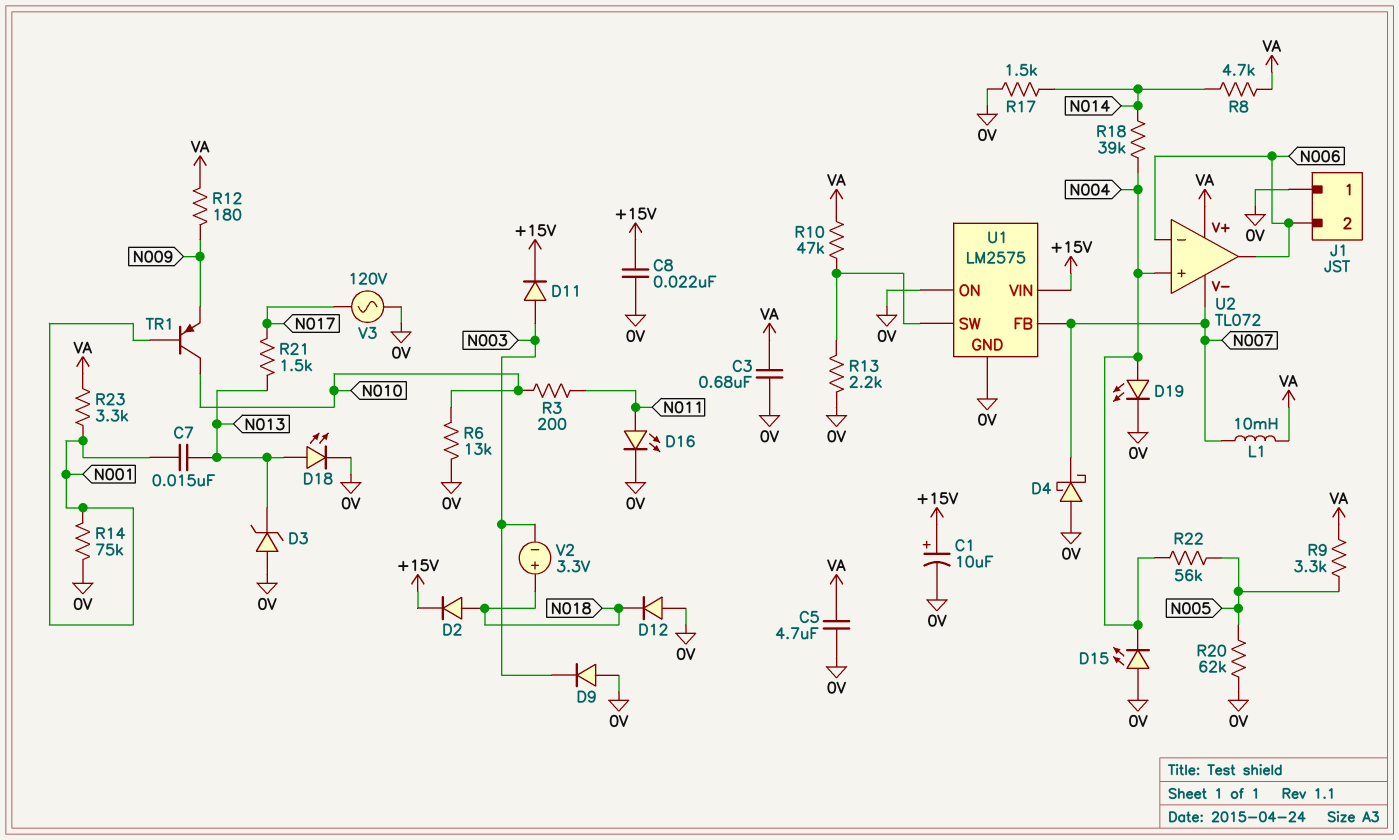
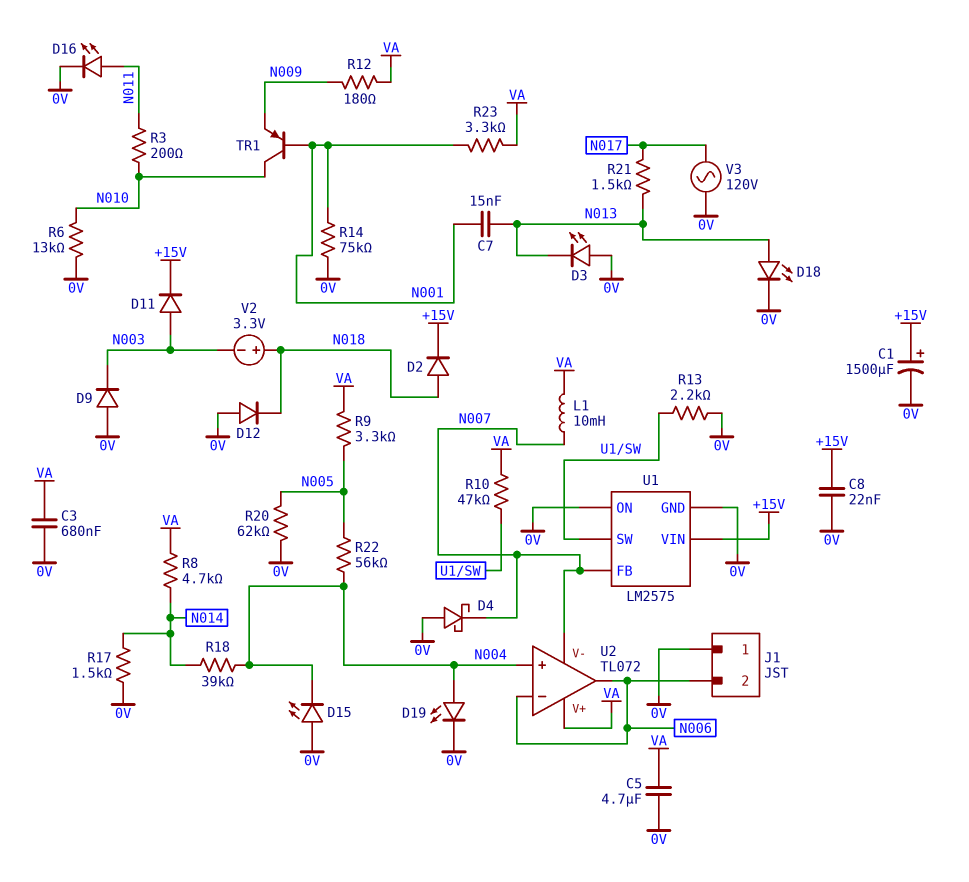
C1: 10uF (plus +15V, minus 0V) -> 1500uF (plus +15V, minus 0V)
D3: zener (A 0V, K N013) -> LED (A 0V, K N013)

